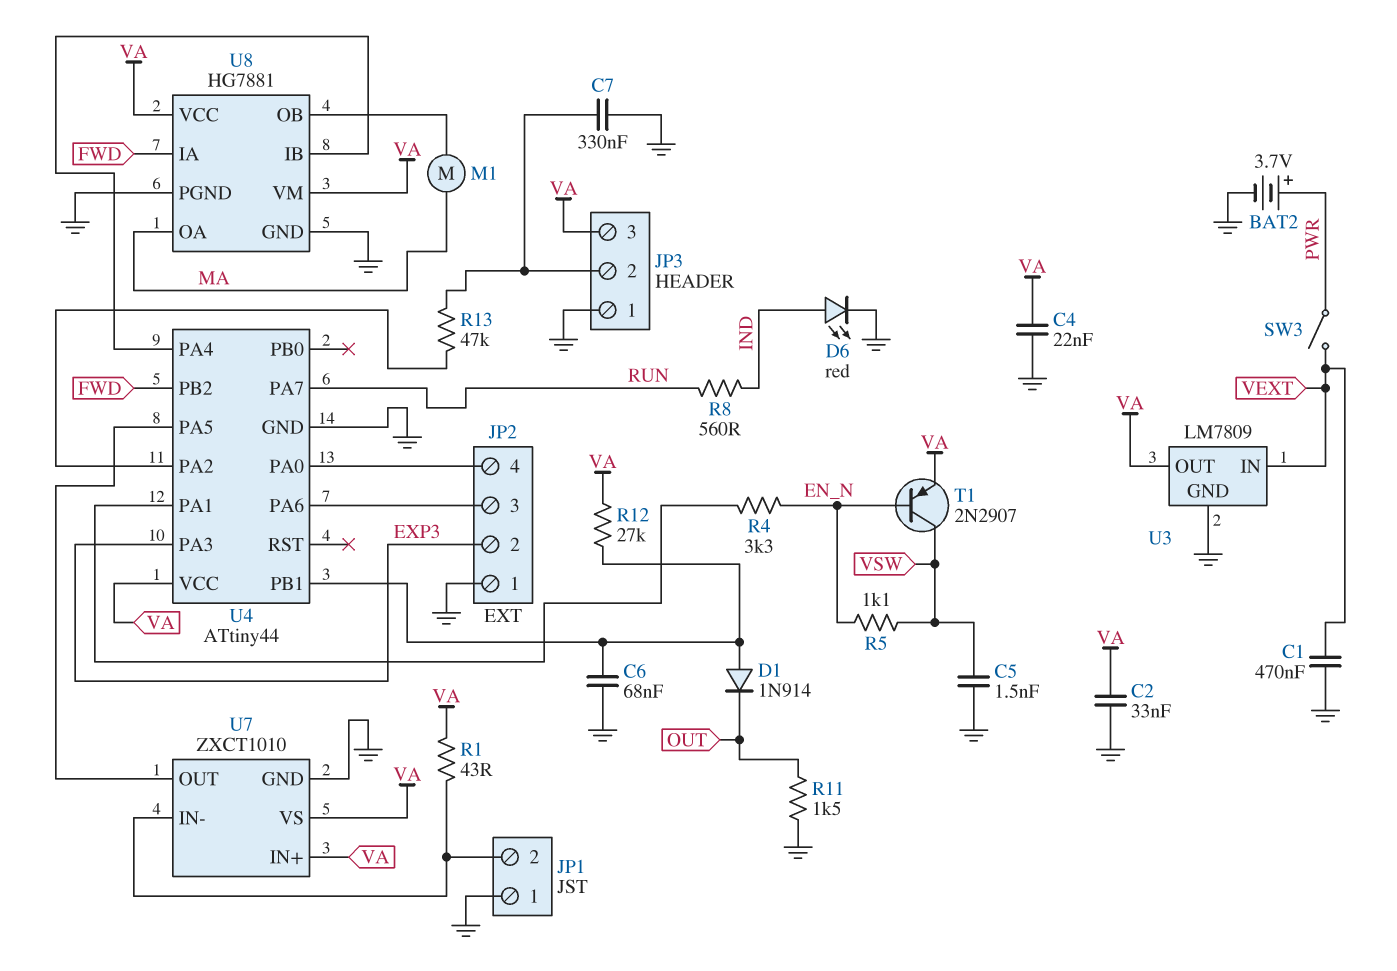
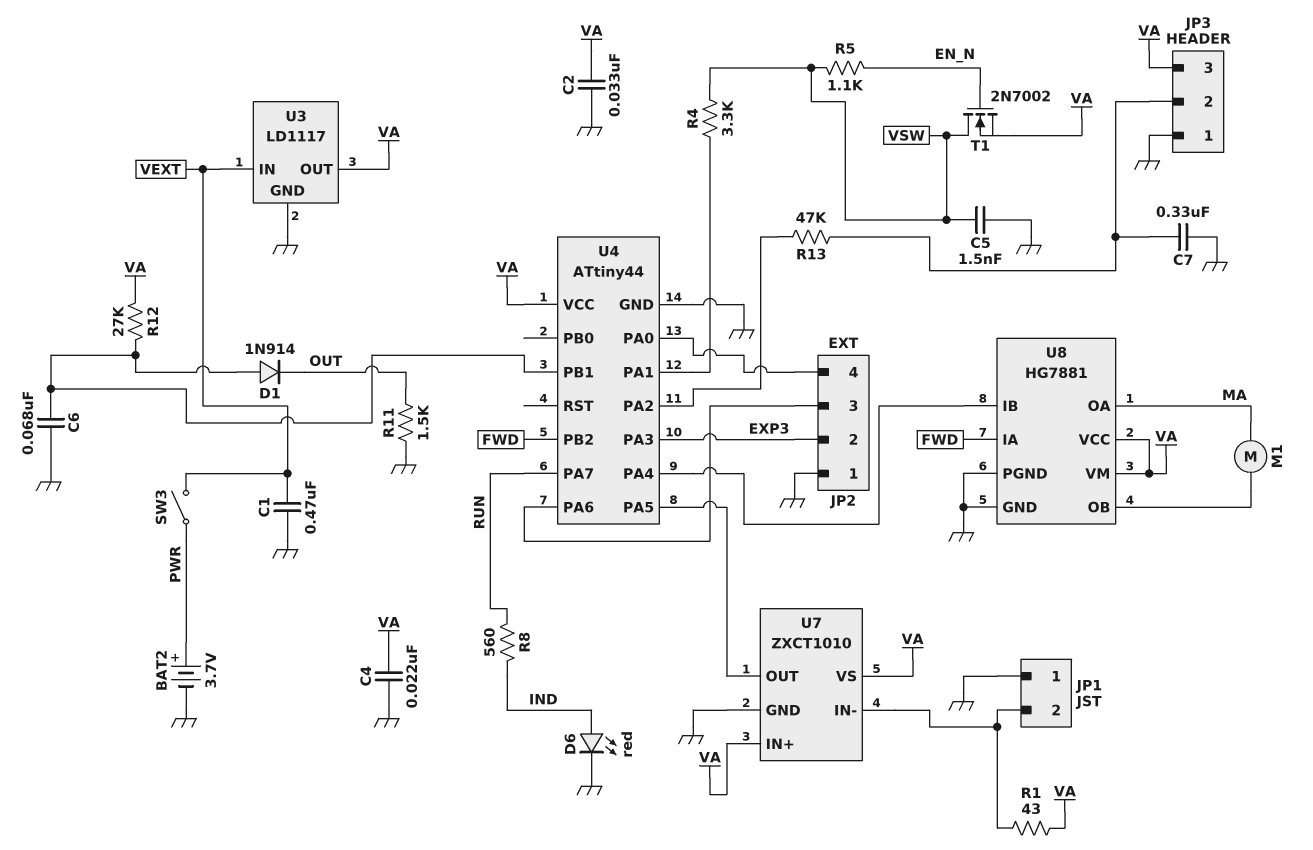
R4: 3.3k (EN_N, U4/PA1) -> 3.3k (U4/PA1, VSW)
T1: PNP 2N2907 (B EN_N, C VSW, E VA) -> NMOS 2N7002 (G EN_N, D VSW, S VA)
U3: LM7809 -> LD1117

